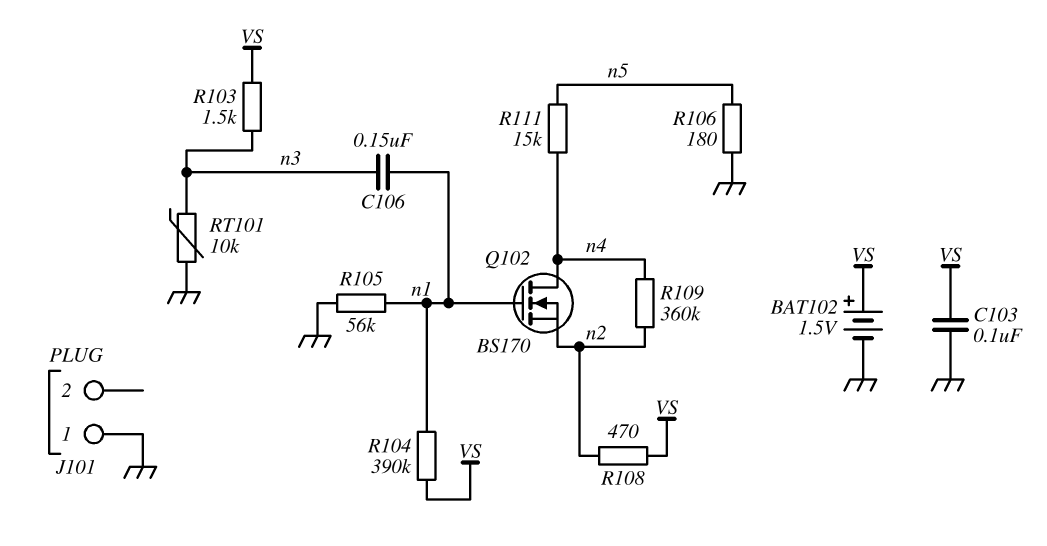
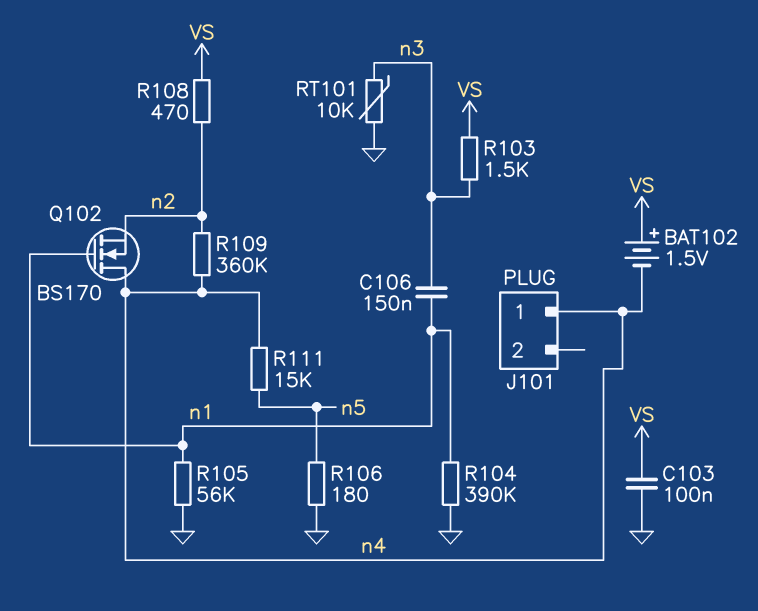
BAT102: 1.5V (plus VS, minus GND) -> 1.5V (plus VS, minus n4)
J101 pin 1: GND -> n4
R104: 390k (VS, n1) -> 390k (GND, n1)

